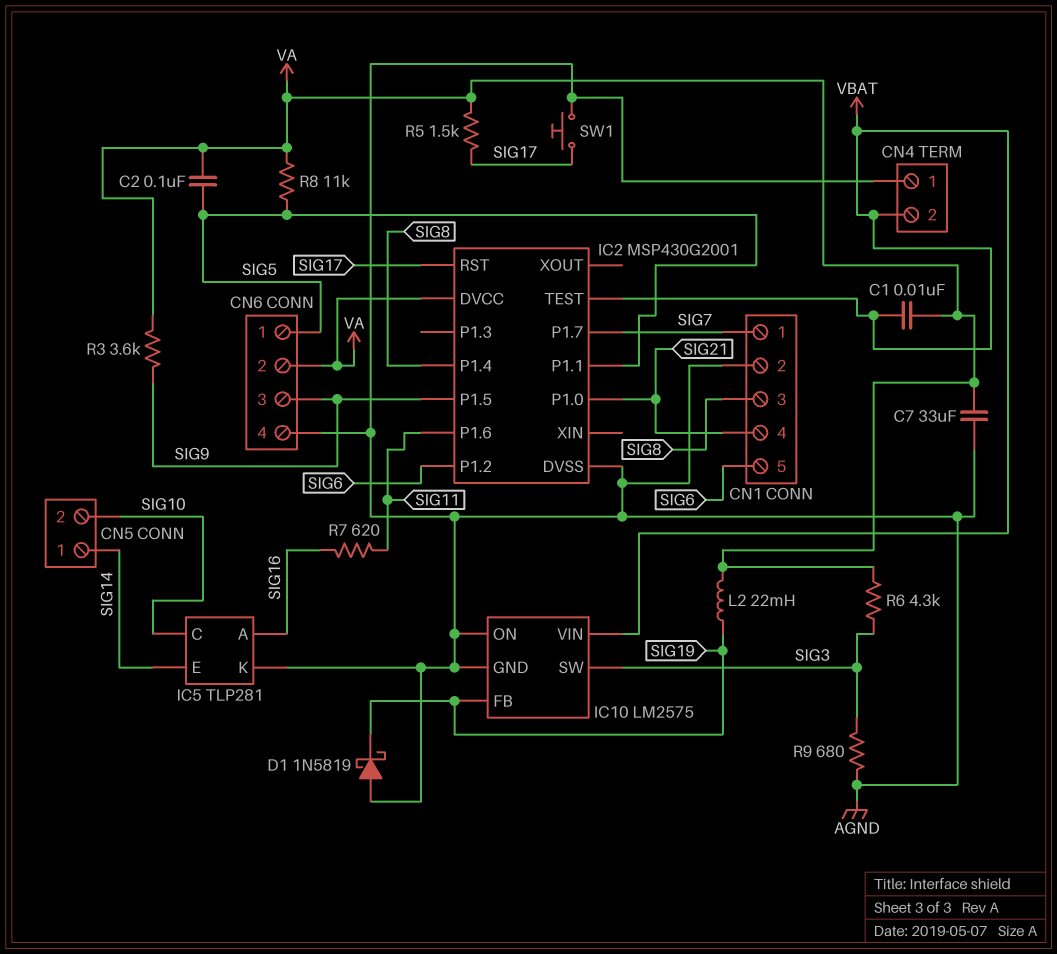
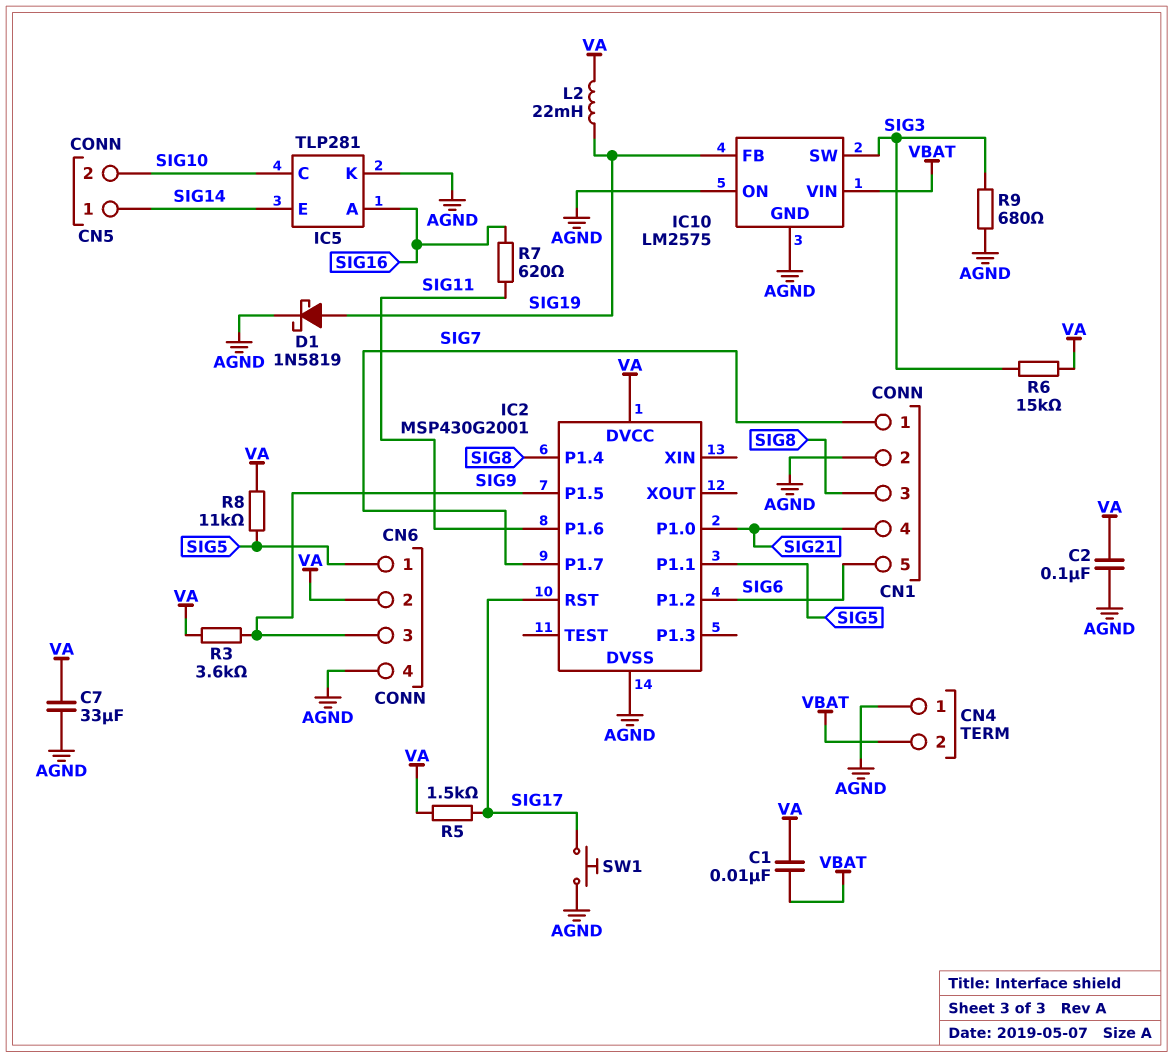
C2: 100nF (SIG5, VA) -> 100nF (AGND, VA)
D1: schottky 1N5819 (A AGND, K SIG19) -> schottky 1N5819 (A SIG19, K AGND)
IC2 pin TEST: VBAT -> none
R6: 4.3k (SIG3, VA) -> 15k (SIG3, VA)

